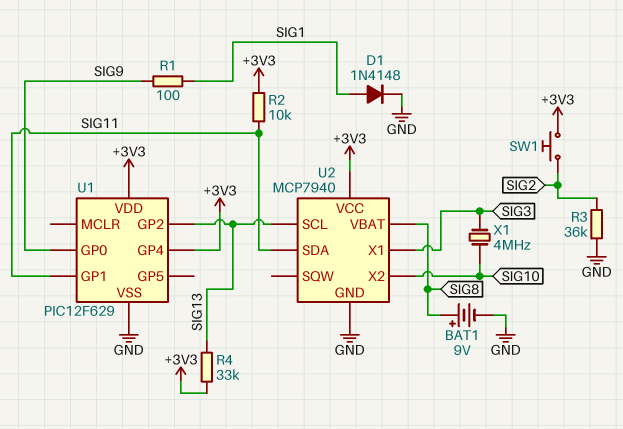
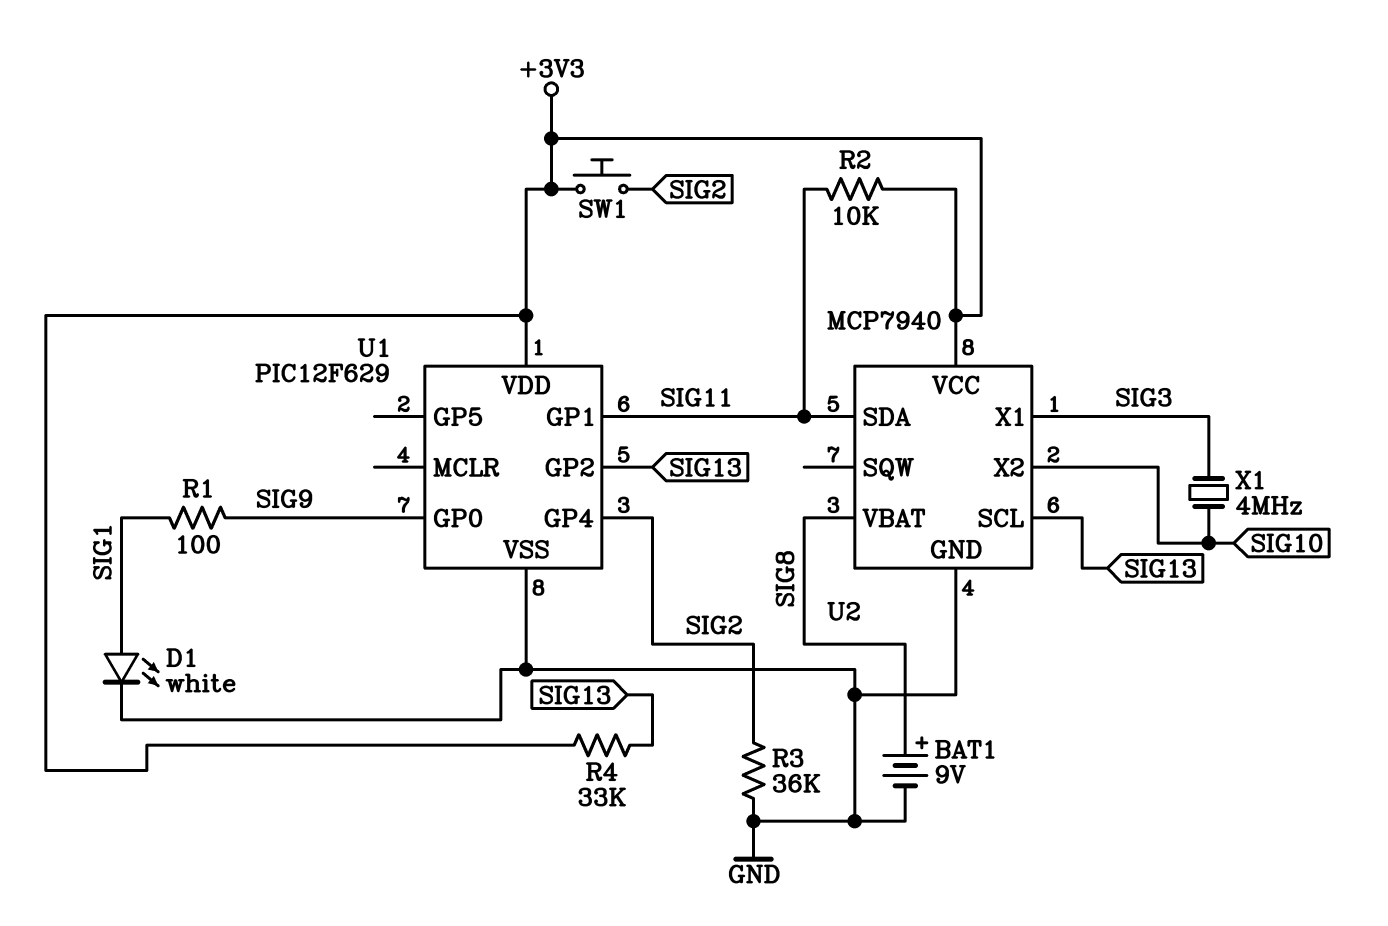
D1: diode 1N4148 (A SIG1, K GND) -> LED white (A SIG1, K GND)
U1 pin GP4: +3V3 -> SIG2

